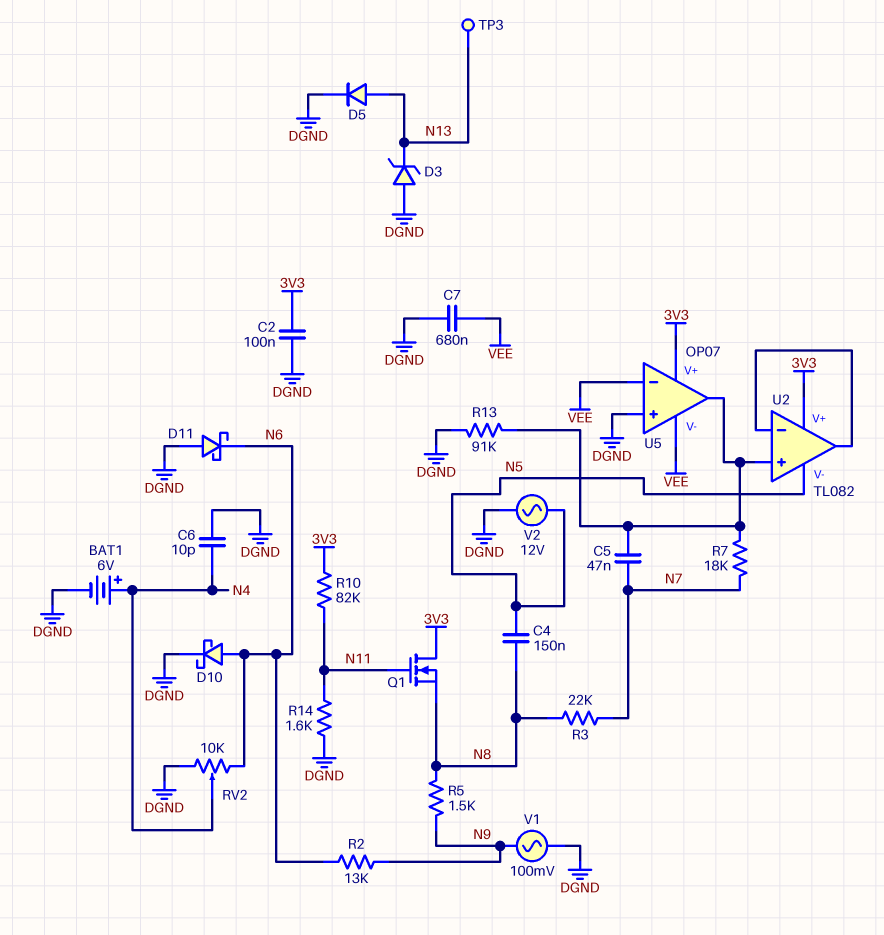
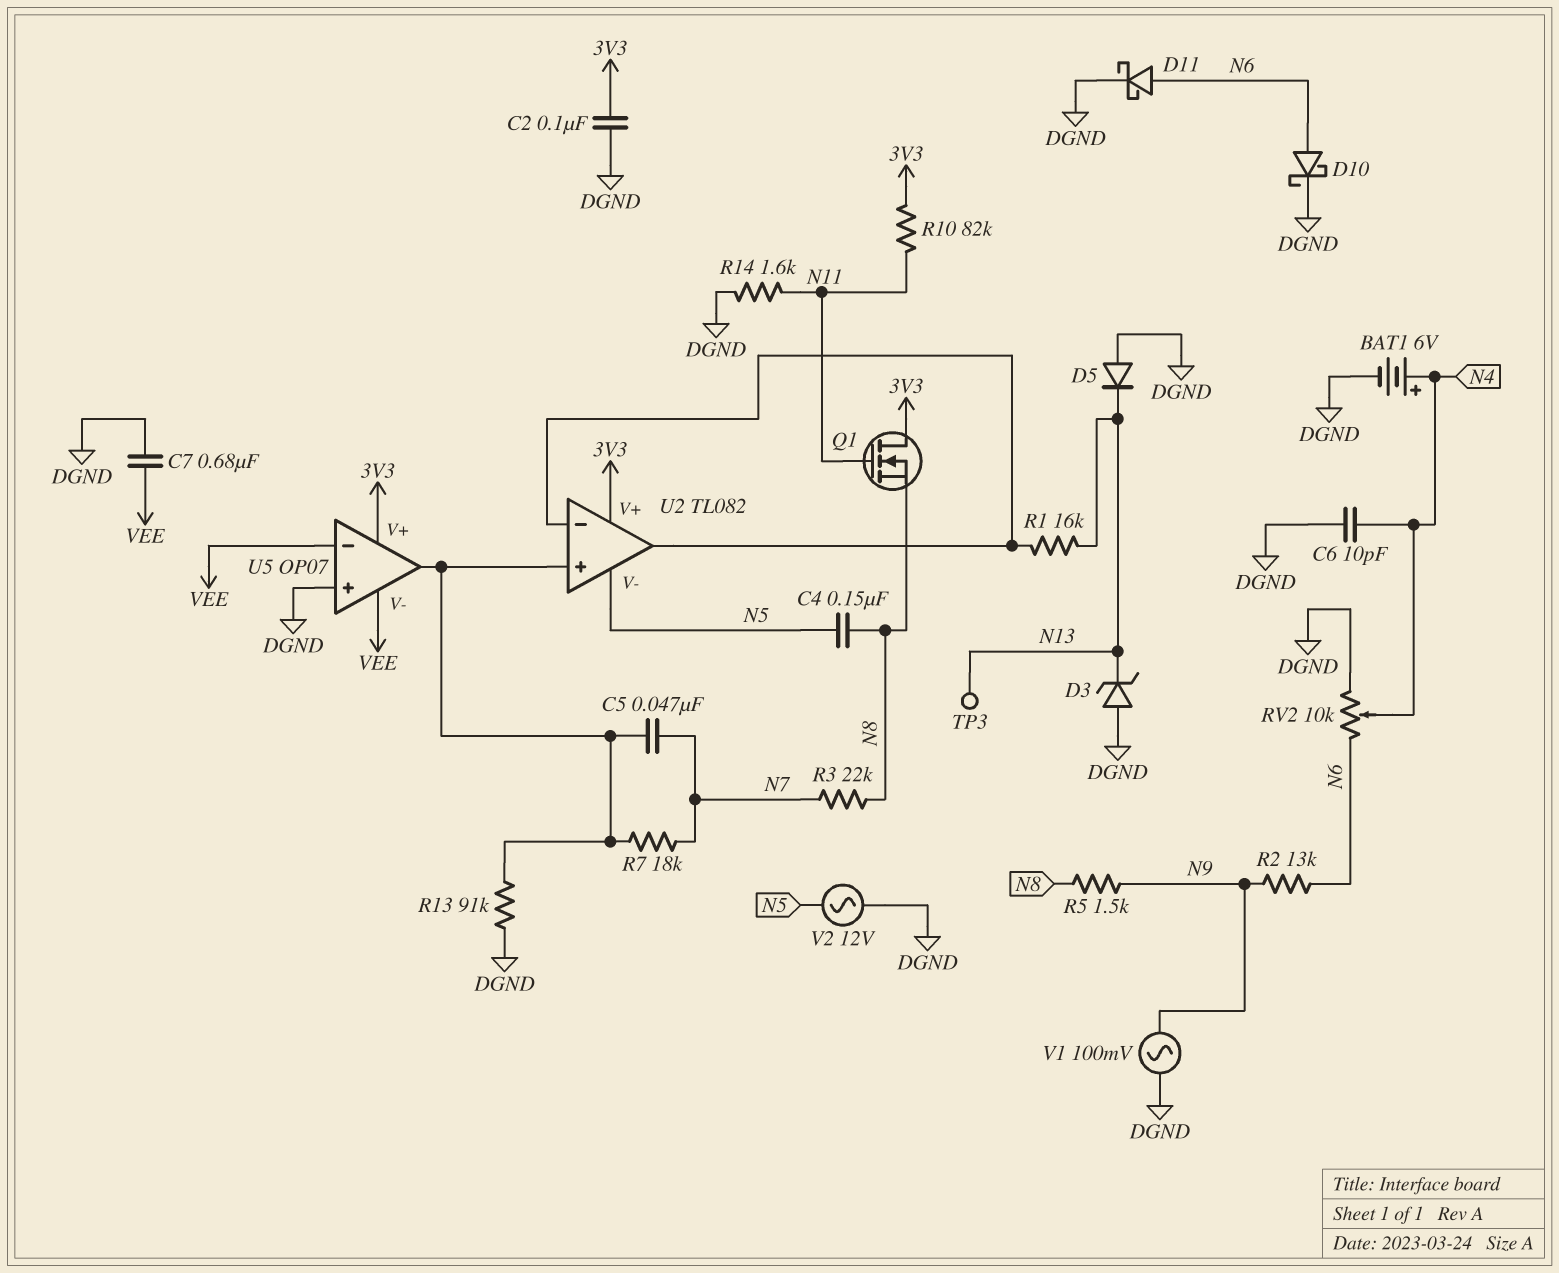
D5: diode (A N13, K DGND) -> diode (A DGND, K N13)
D11: schottky (A DGND, K N6) -> schottky (A N6, K DGND)
R1: none -> 16k (N13, U2/in-)

